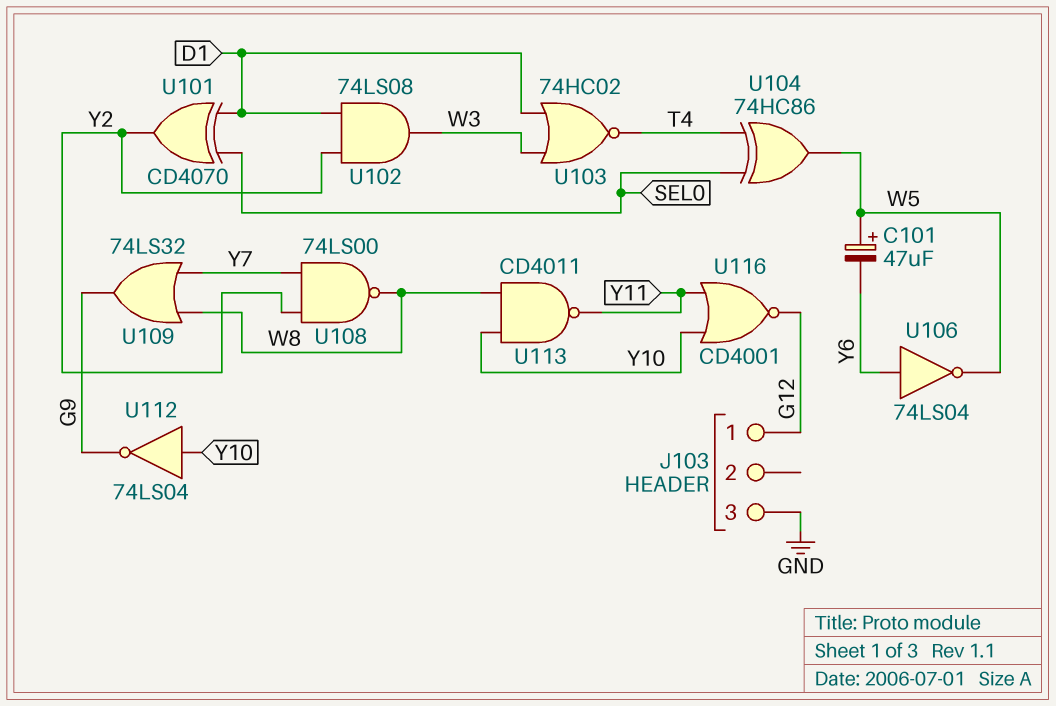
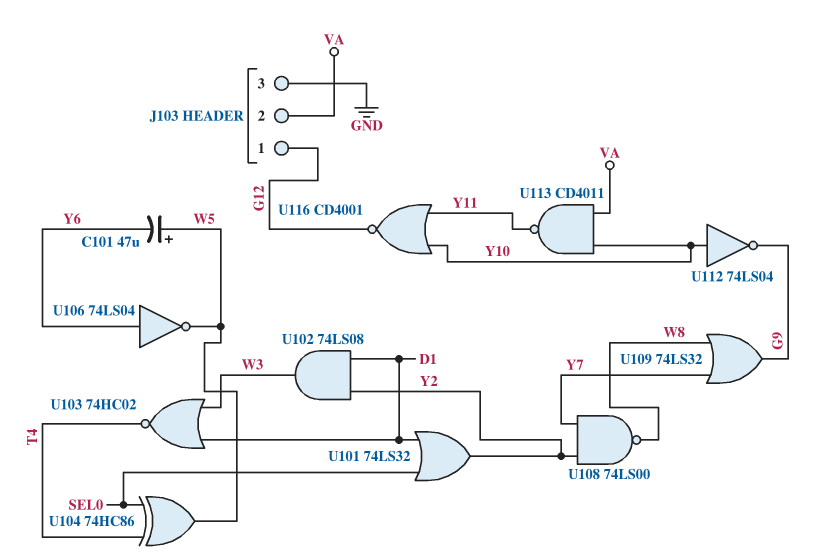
J103 pin 2: none -> VA
U101: XOR CD4070 (in D1, in SEL0, out Y2) -> OR 74LS32 (in D1, in SEL0, out Y2)
U113: NAND CD4011 (in W8, in Y10, out Y11) -> NAND CD4011 (in VA, in Y10, out Y11)

